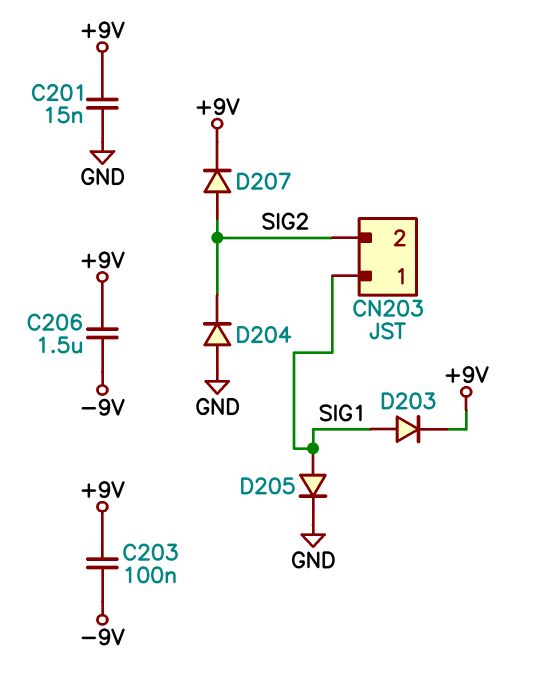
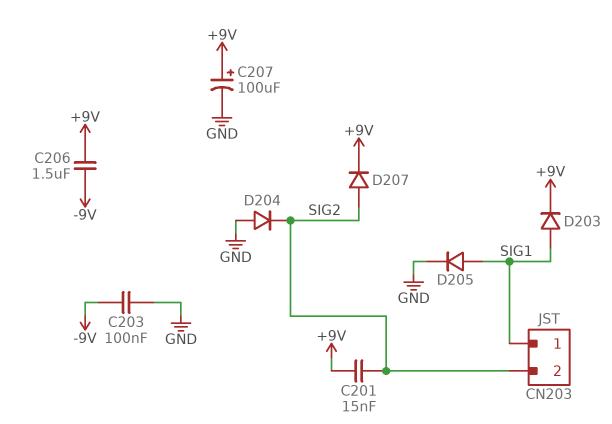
C201: 15nF (+9V, GND) -> 15nF (+9V, SIG2)
C203: 100nF (+9V, -9V) -> 100nF (-9V, GND)
C207: none -> 100uF (plus +9V, minus GND)

